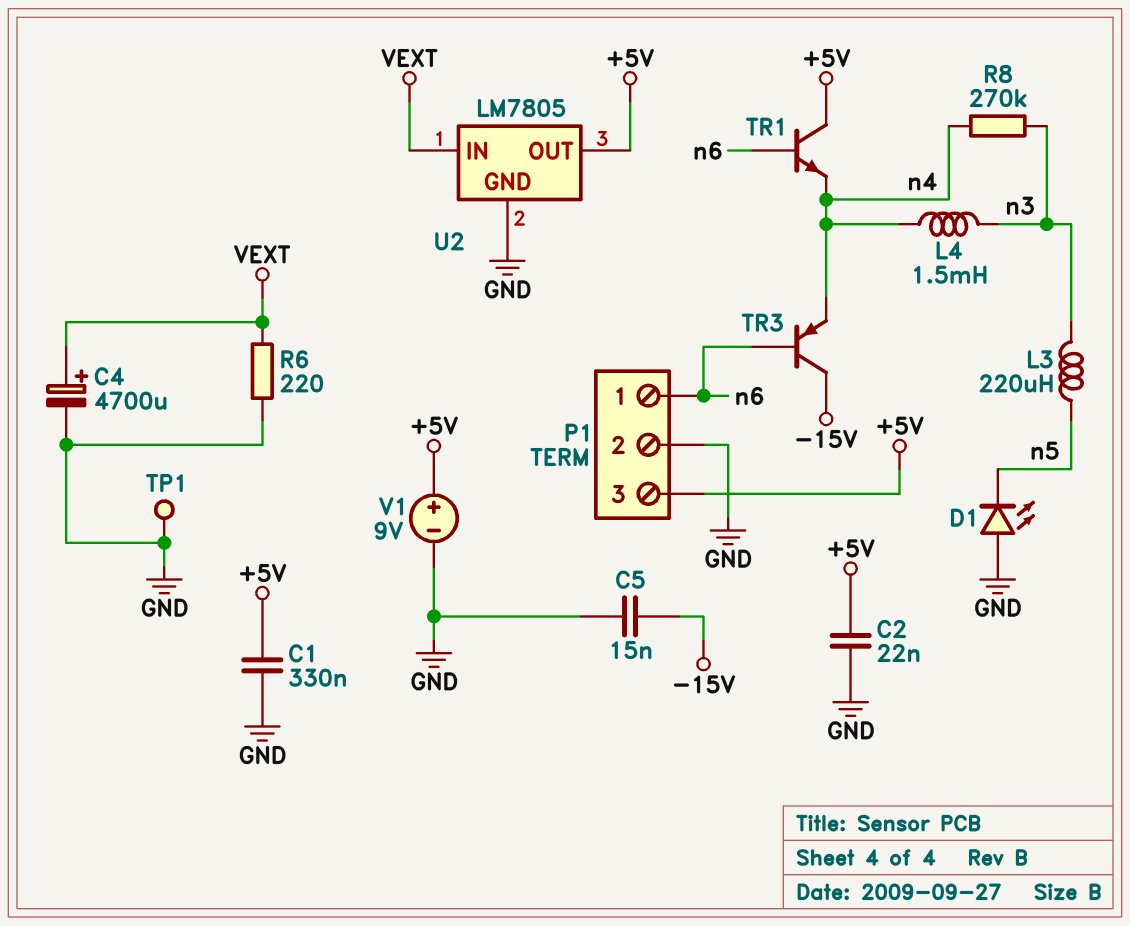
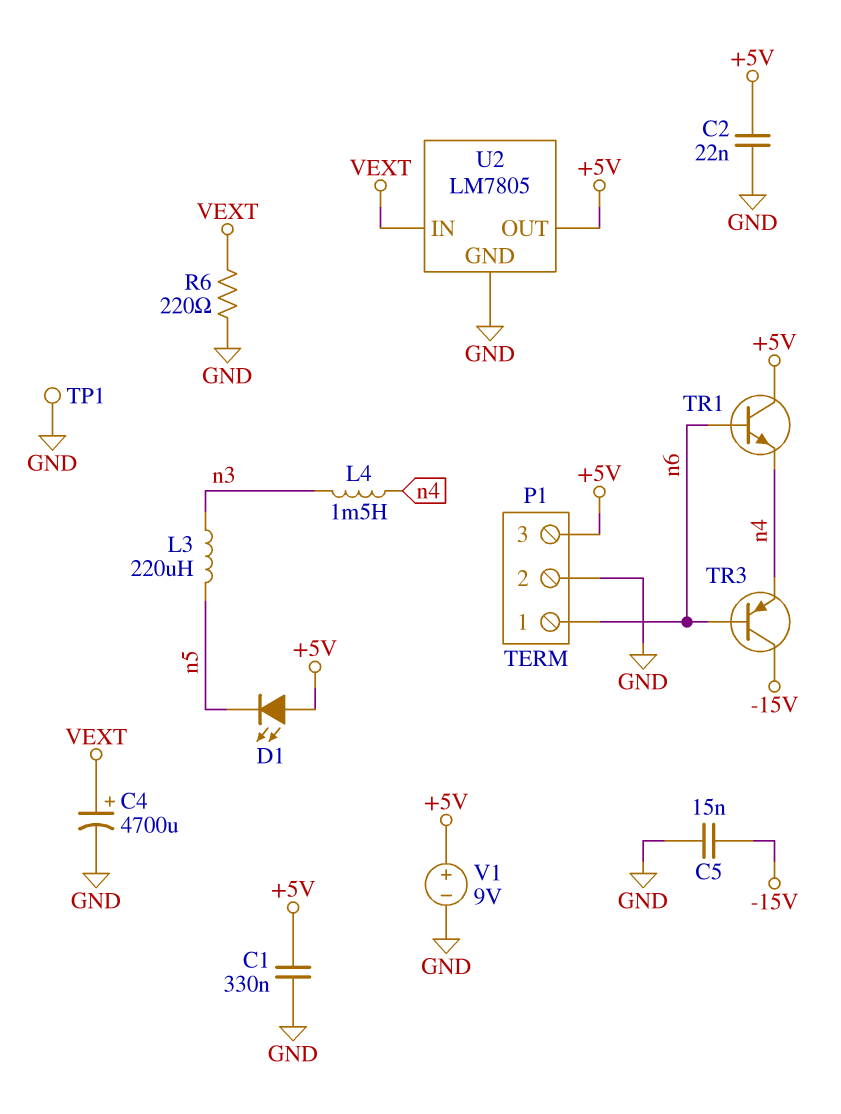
D1: LED (A GND, K n5) -> LED (A +5V, K n5)
R8: 270k (n3, n4) -> none

